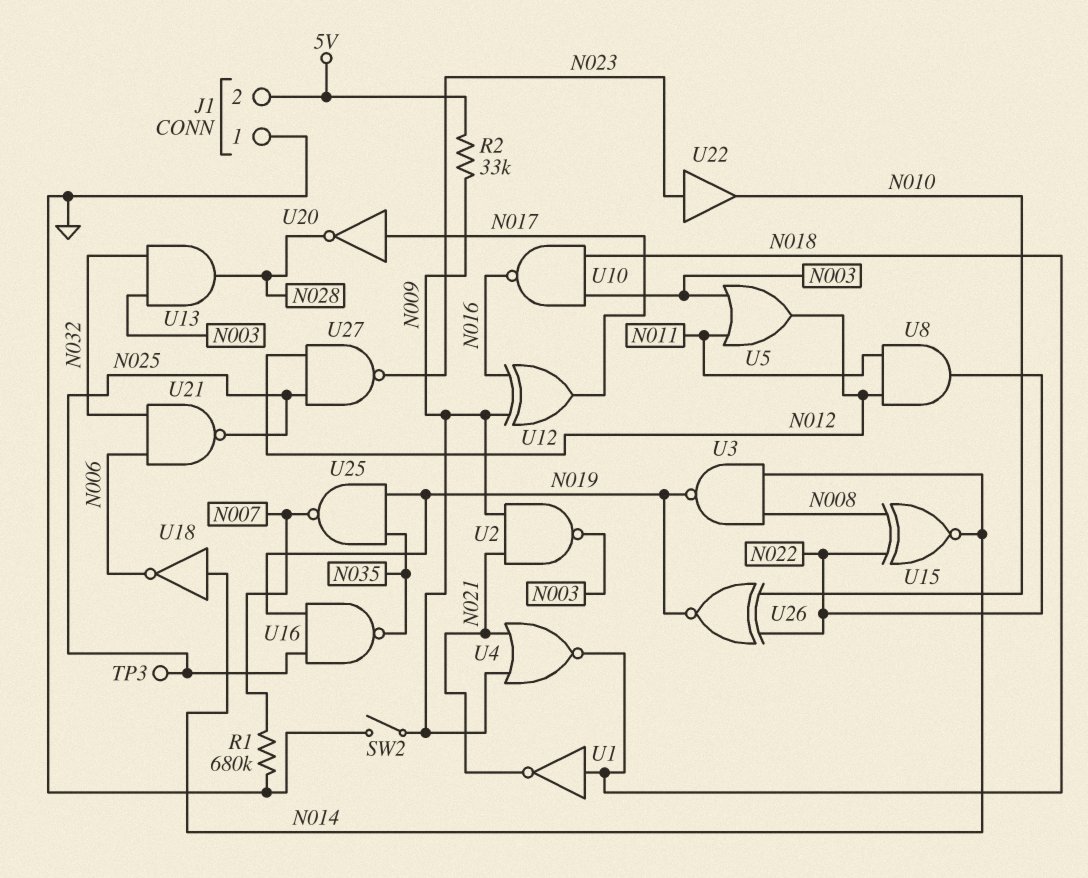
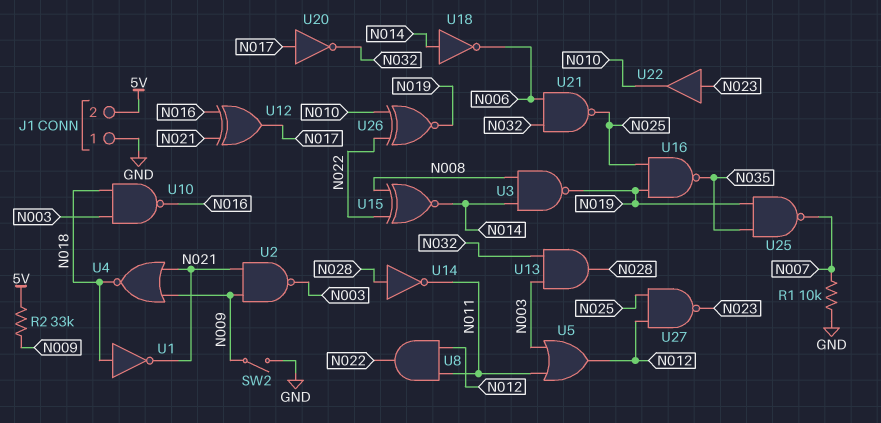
R1: 680k (GND, N007) -> 10k (GND, N007)
TP3: test point (N025) -> none
U12: XOR (in N009, in N016, out N017) -> XOR (in N016, in N021, out N017)
U14: none -> NOT (in N028, out N011)
U20: NOT (in N017, out N028) -> NOT (in N017, out N032)

